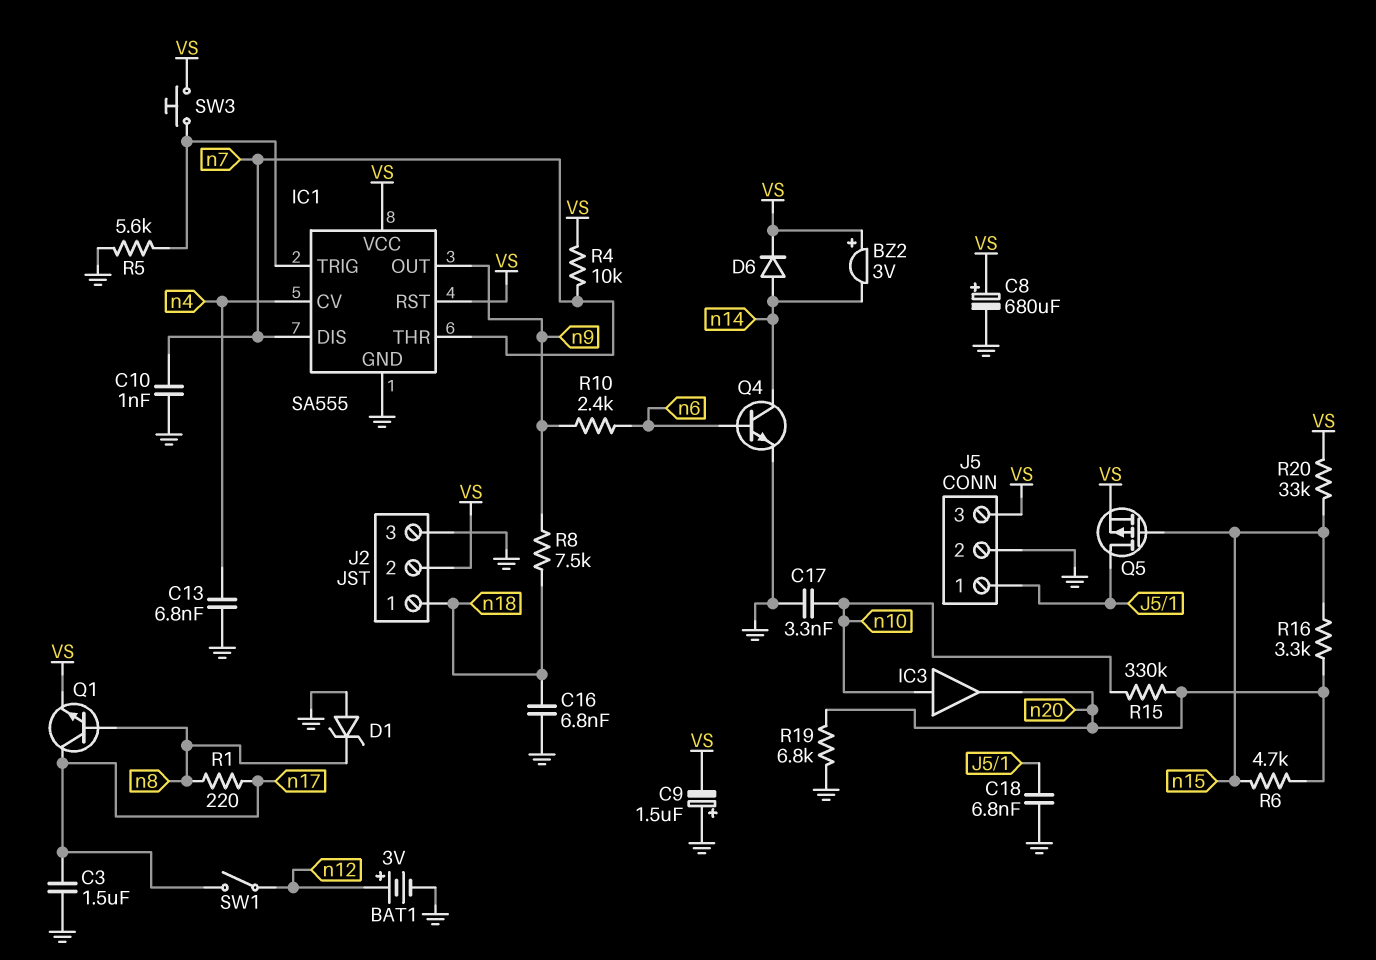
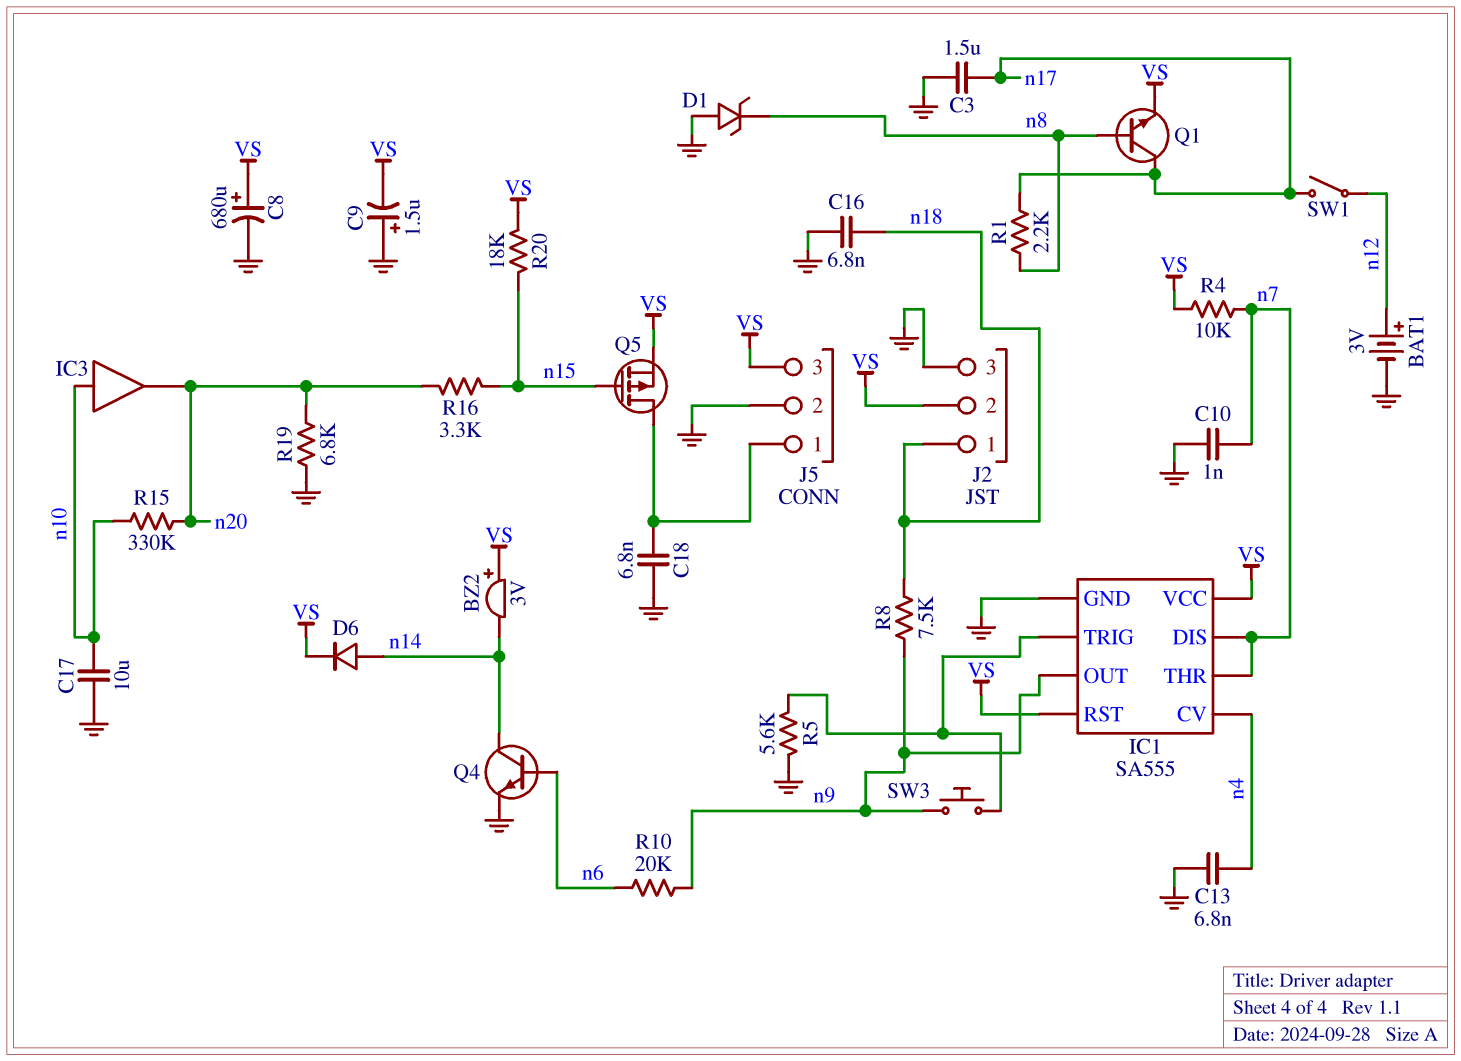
C17: 3.3nF (GND, n10) -> 10uF (GND, n10)
R1: 220 (n8, n17) -> 2.2k (n8, n17)
R6: 4.7k (n15, n20) -> none
R10: 2.4k (n6, n9) -> 20k (n6, n9)
R20: 33k (VS, n15) -> 18k (VS, n15)
SW3: button (IC1/TRIG, VS) -> button (IC1/TRIG, n9)

